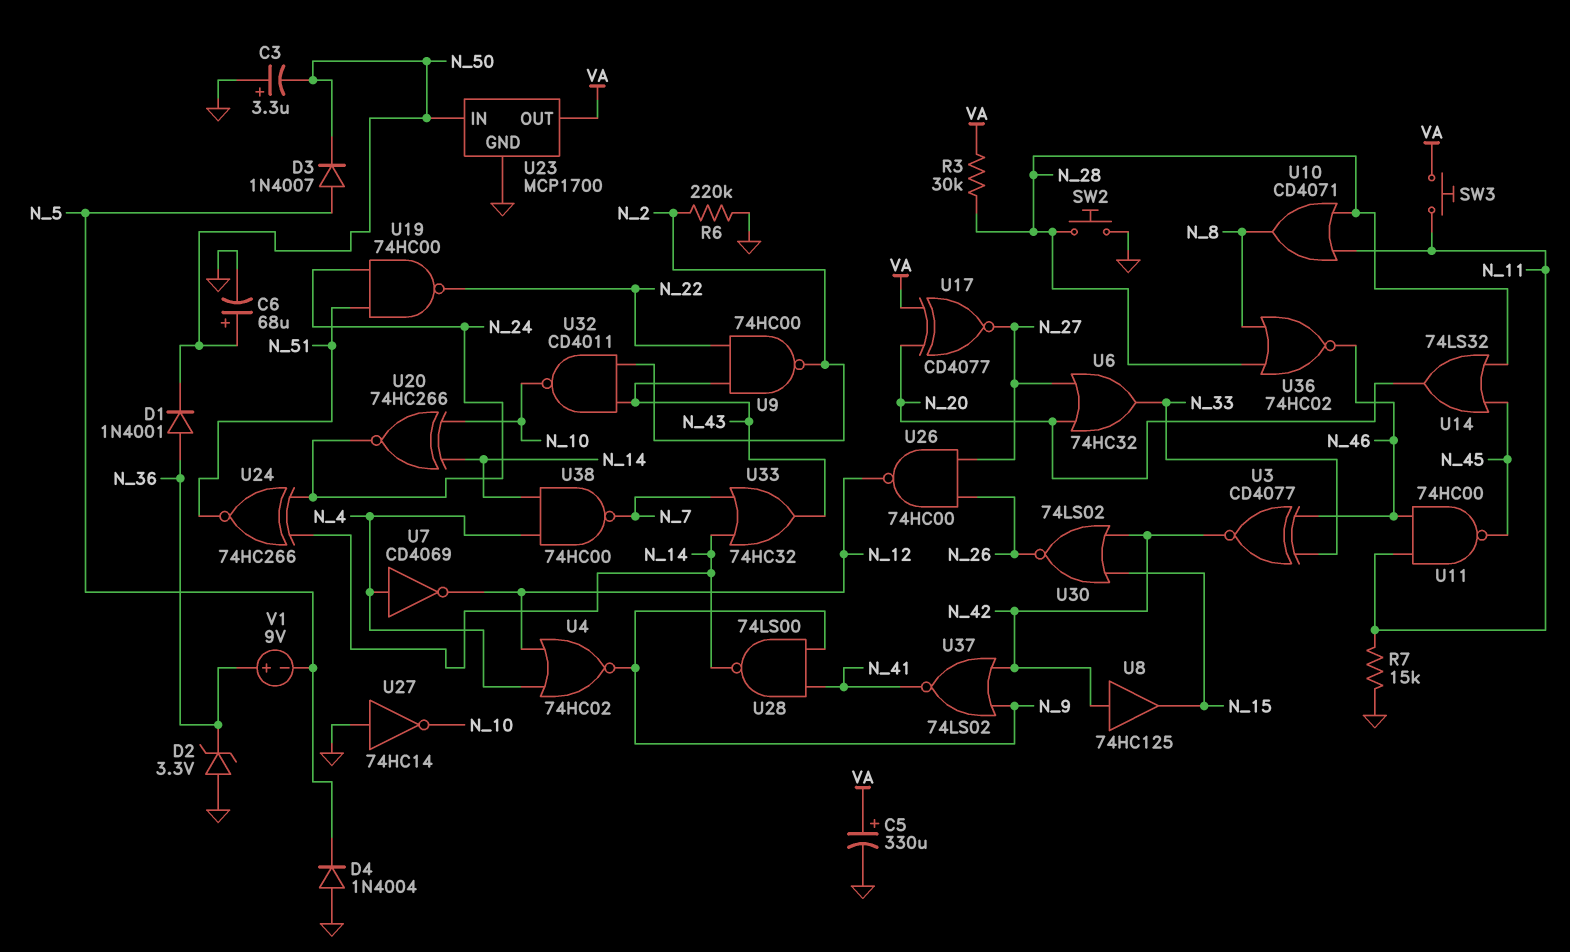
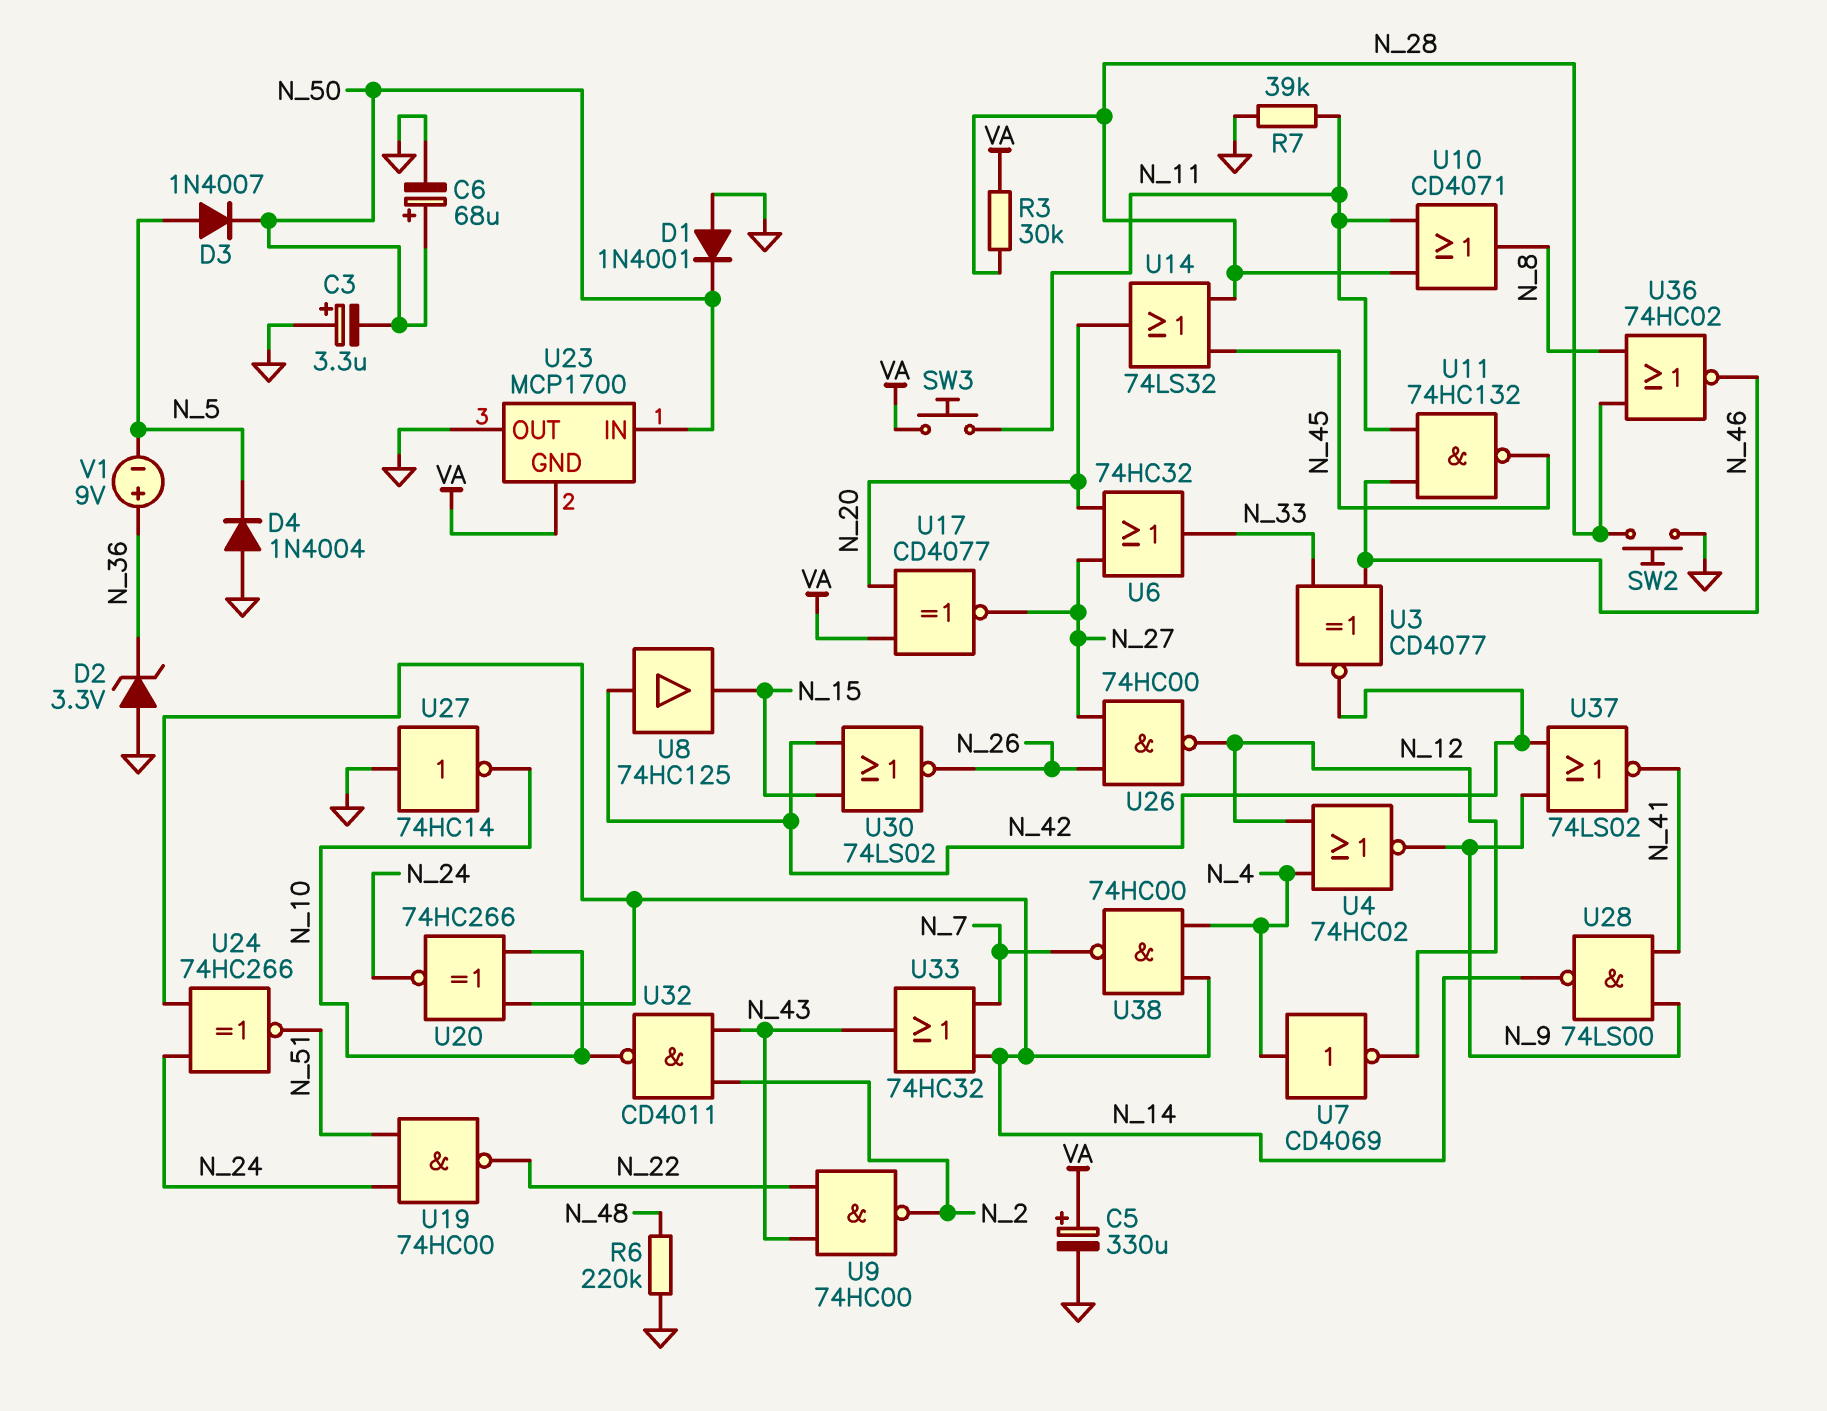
D1: diode 1N4001 (A N_36, K N_50) -> diode 1N4001 (A GND, K N_50)
R6: 220k (GND, N_2) -> 220k (GND, N_48)
R7: 15k (GND, N_11) -> 39k (GND, N_11)
U11: NAND 74HC00 (in N_11, in N_46, out N_45) -> NAND 74HC132 (in N_11, in N_46, out N_45)
U23 pin GND: GND -> VA
U23 pin OUT: VA -> GND

